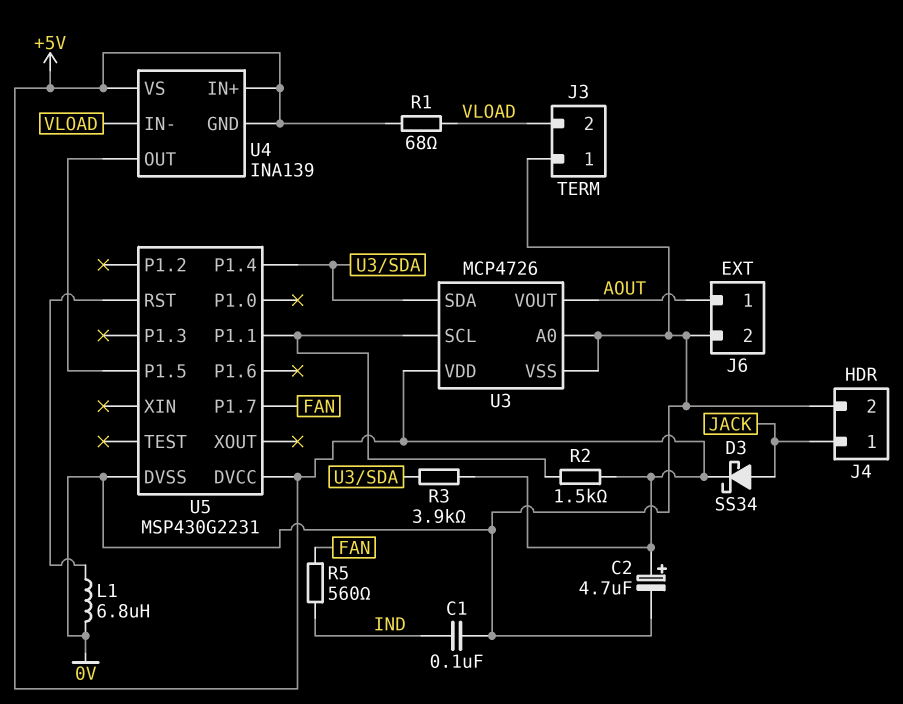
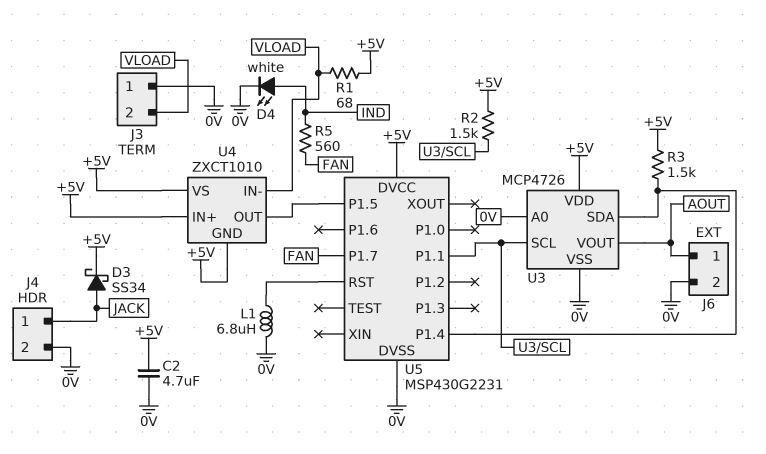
C1: 100nF (0V, IND) -> none
C2: 4.7uF (plus +5V, minus 0V) -> 4.7uF (+5V, 0V)
D4: none -> LED white (A IND, K 0V)
R3: 3.9k (+5V, U3/SDA) -> 1.5k (+5V, U3/SDA)
U4: INA139 -> ZXCT1010

